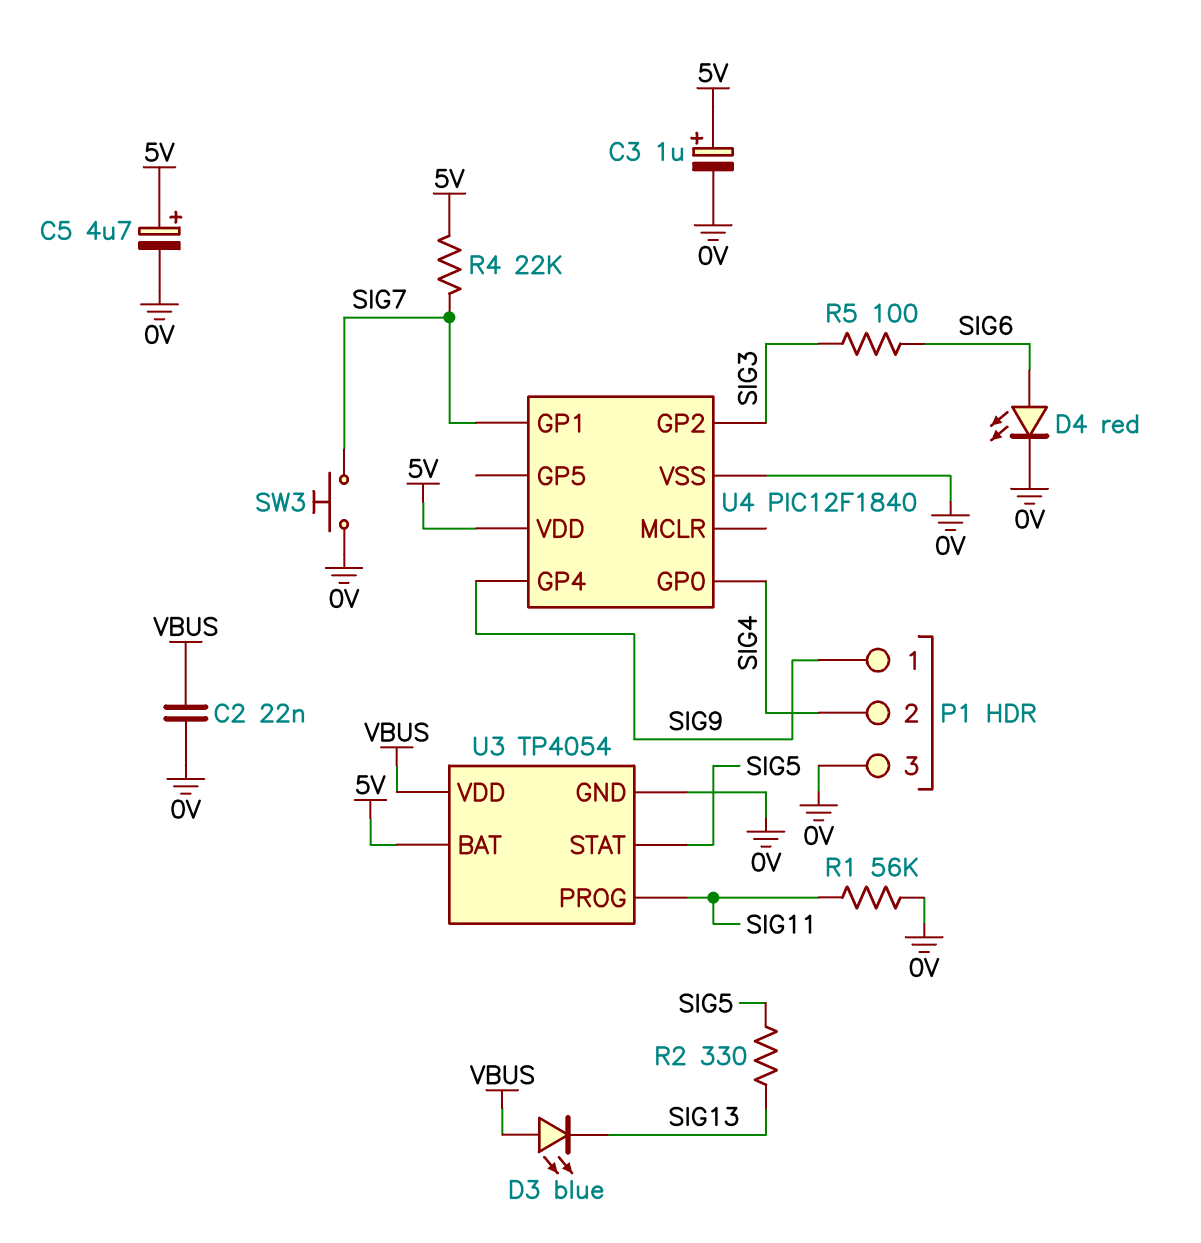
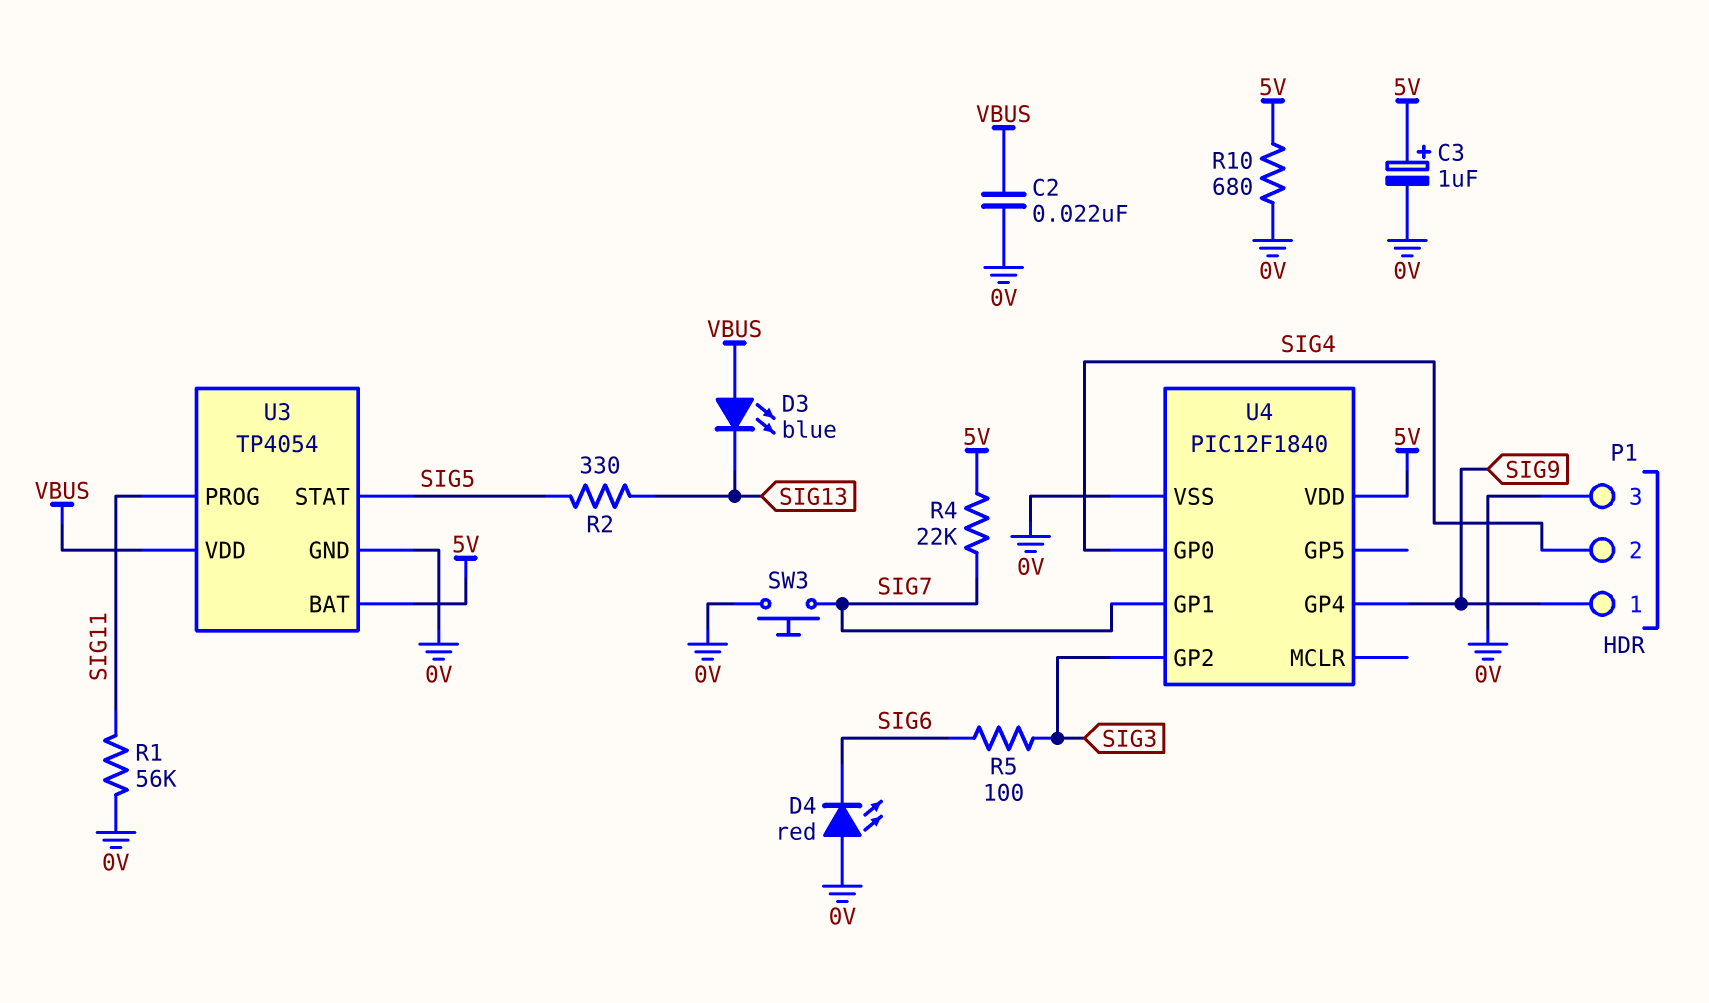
C5: 4.7uF (plus 5V, minus 0V) -> none
D4: LED red (A SIG6, K 0V) -> LED red (A 0V, K SIG6)
R10: none -> 680 (0V, 5V)

